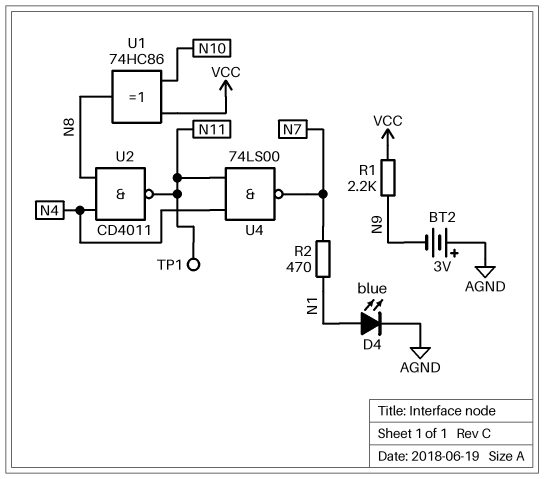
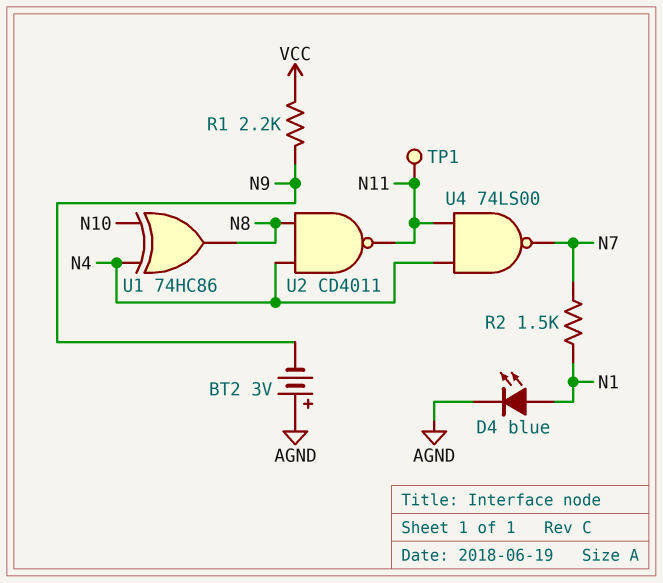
R2: 470 (N1, N7) -> 1.5k (N1, N7)
U1: XOR 74HC86 (in N10, in VCC, out N8) -> XOR 74HC86 (in N4, in N10, out N8)

